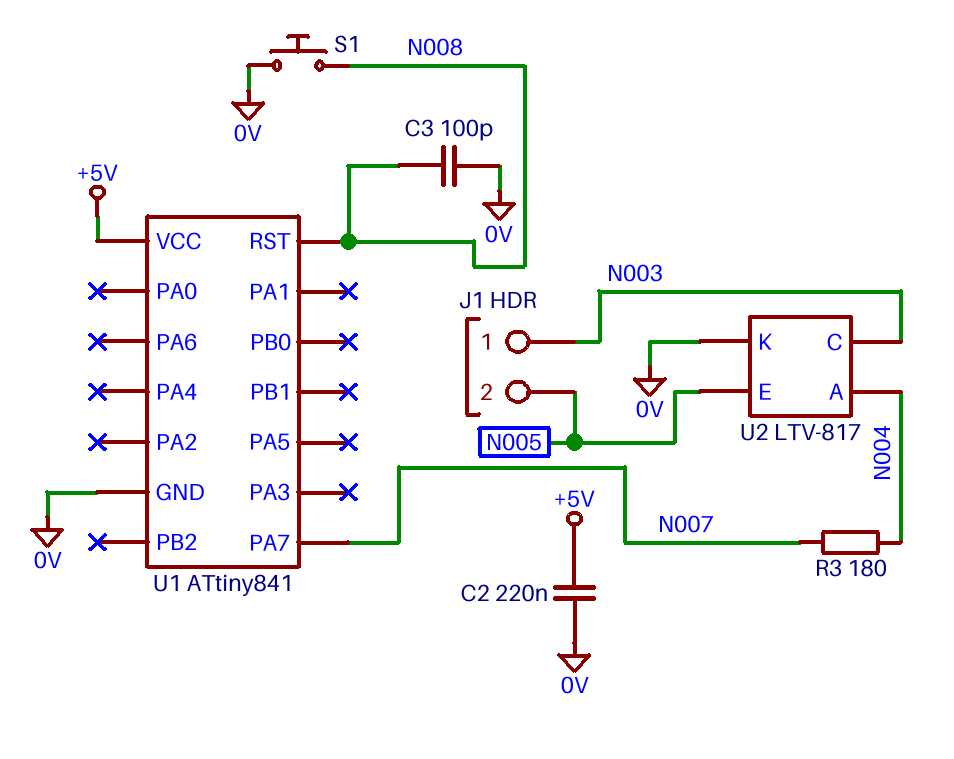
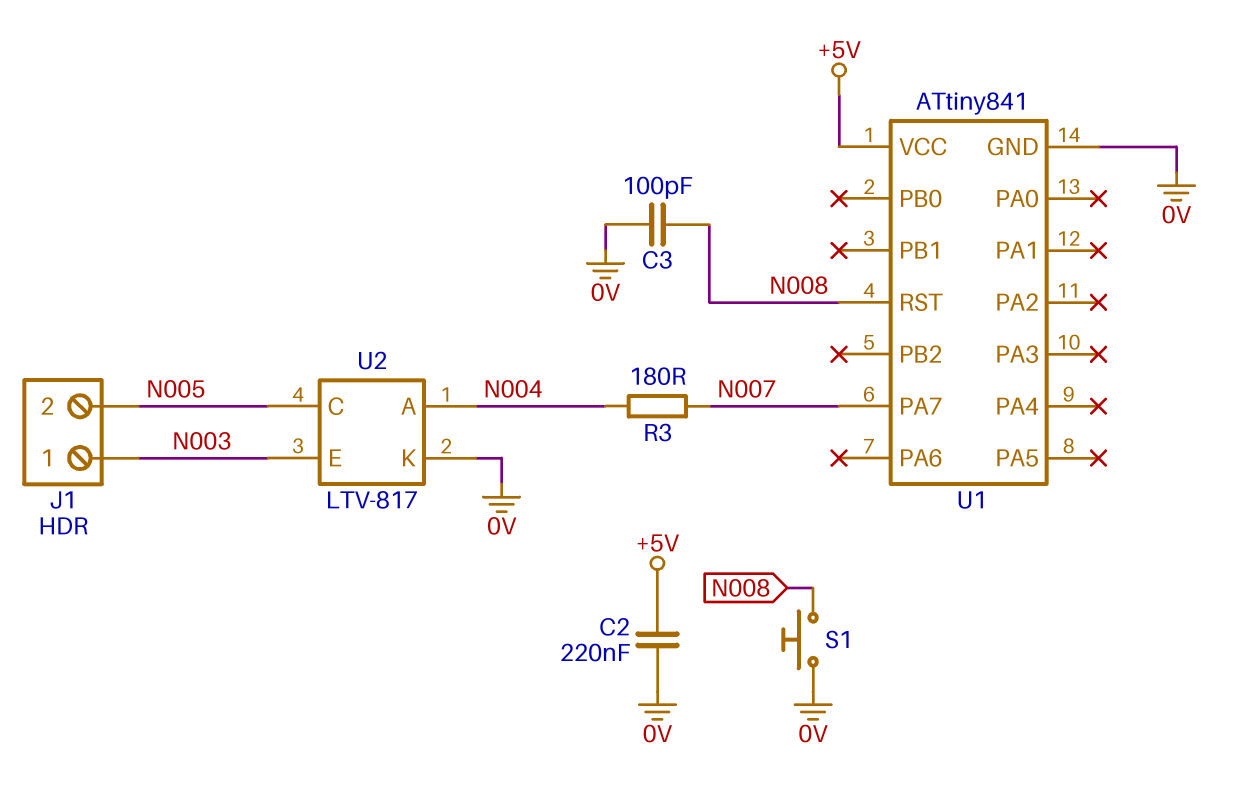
U2 pin C: N003 -> N005
U2 pin E: N005 -> N003

